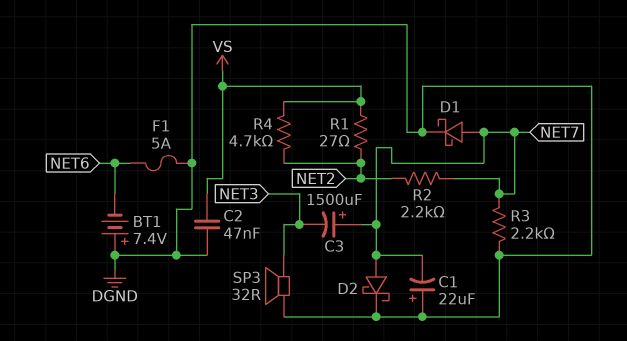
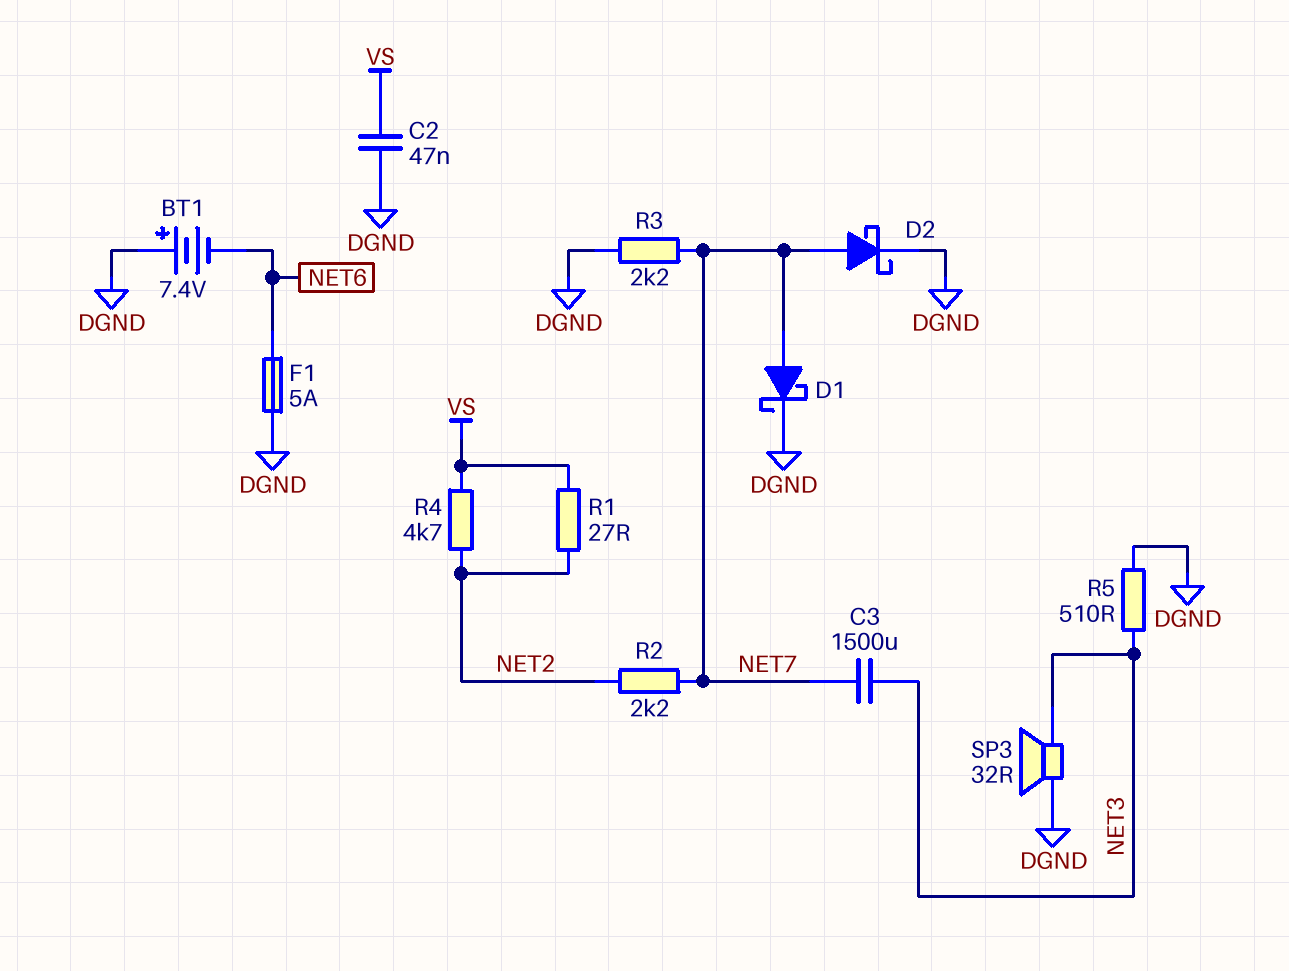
C1: 22uF (plus DGND, minus NET7) -> none
C3: 1500uF (plus NET7, minus NET3) -> 1500uF (NET3, NET7)
R5: none -> 510 (DGND, NET3)

